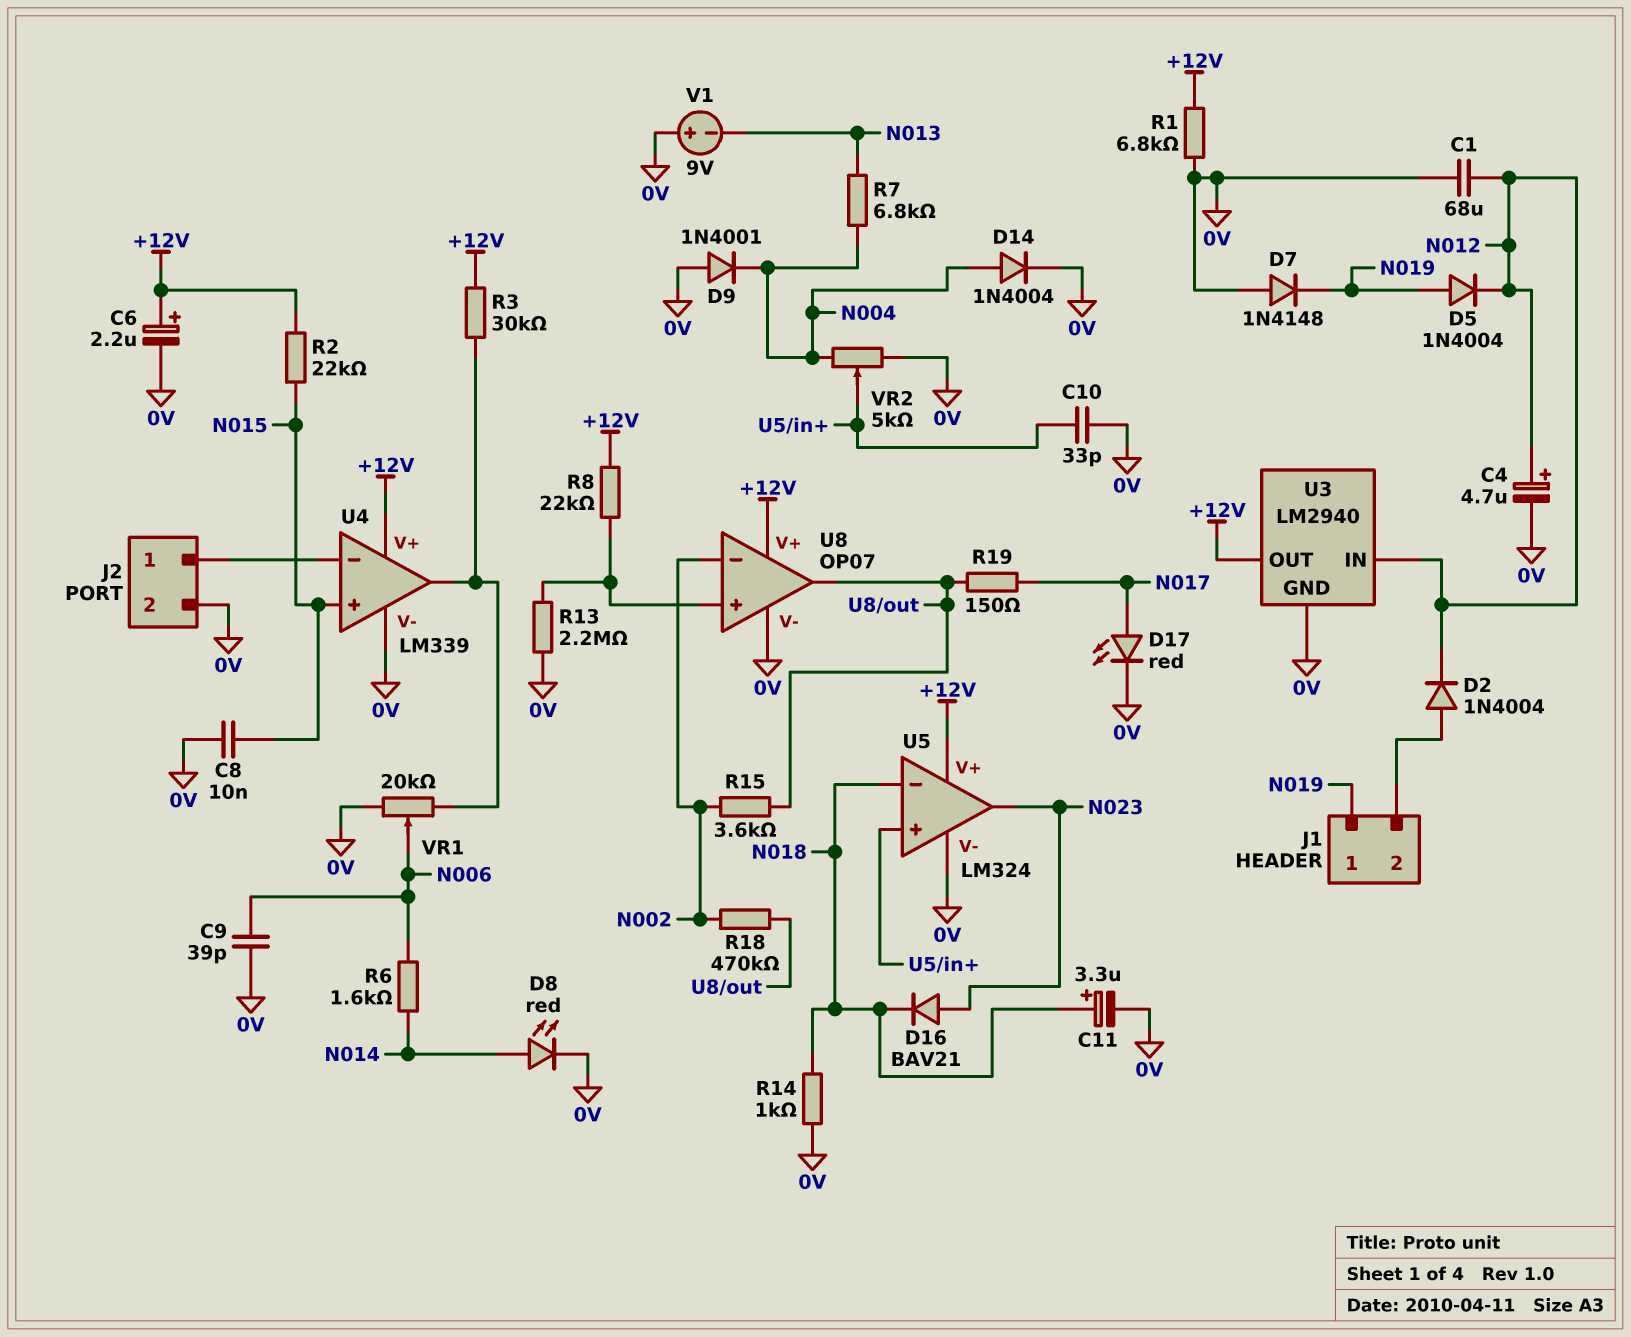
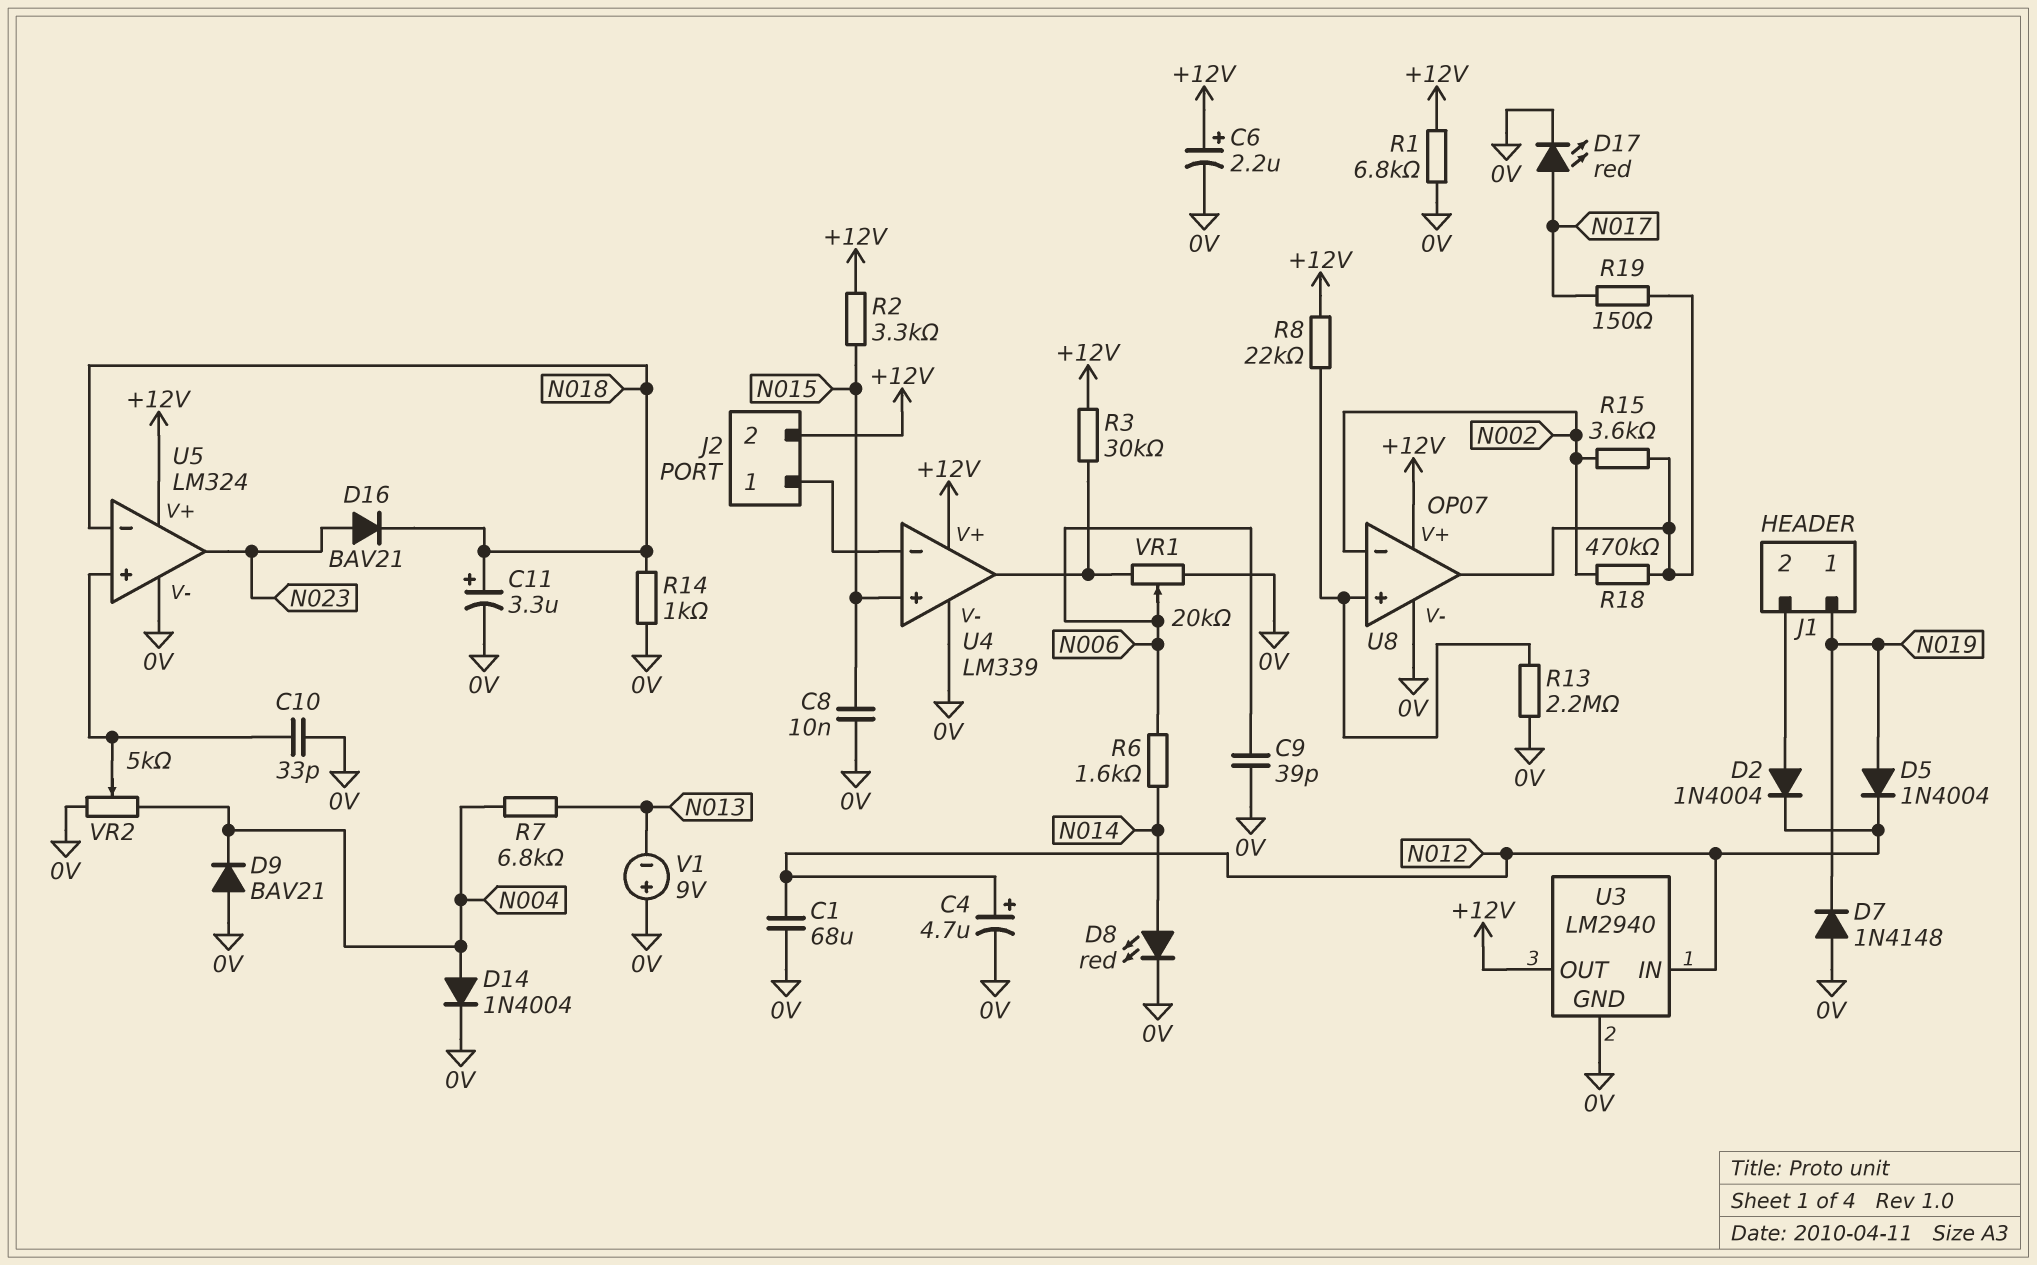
D9: diode 1N4001 (A 0V, K N004) -> diode BAV21 (A 0V, K N004)
J2 pin 2: 0V -> +12V
R2: 22k (+12V, N015) -> 3.3k (+12V, N015)

